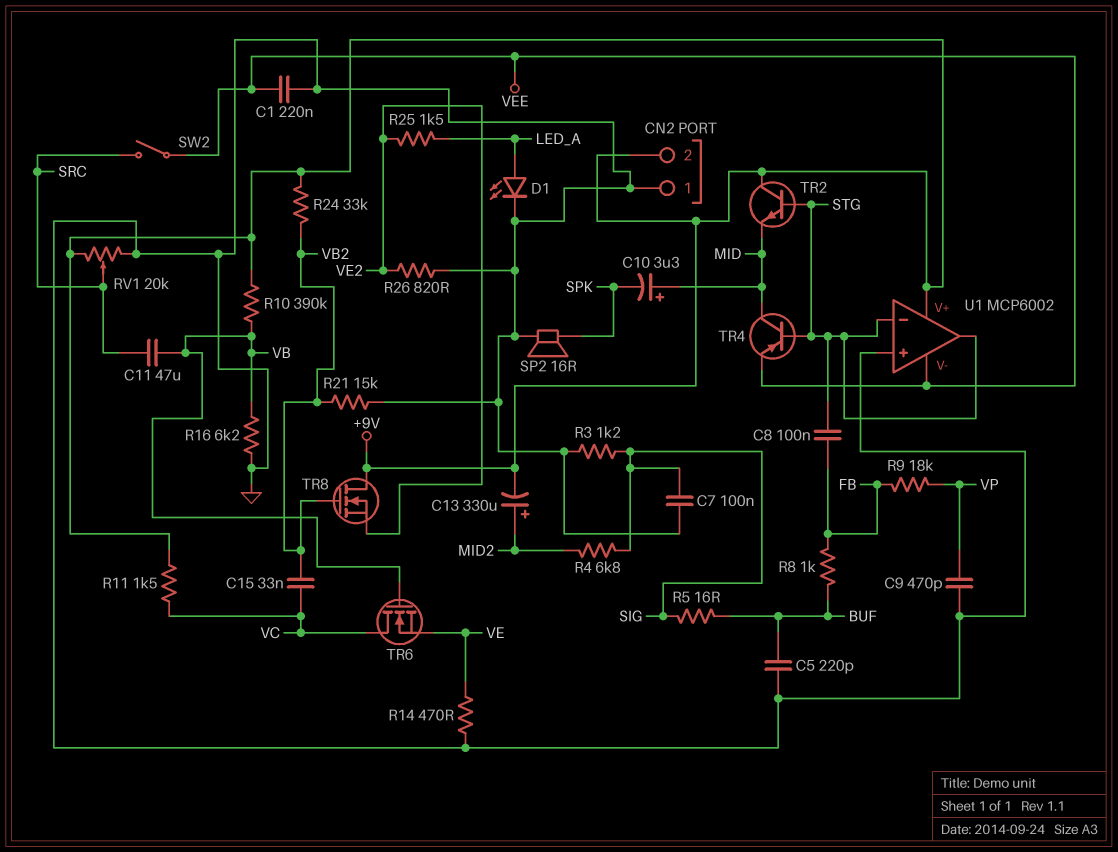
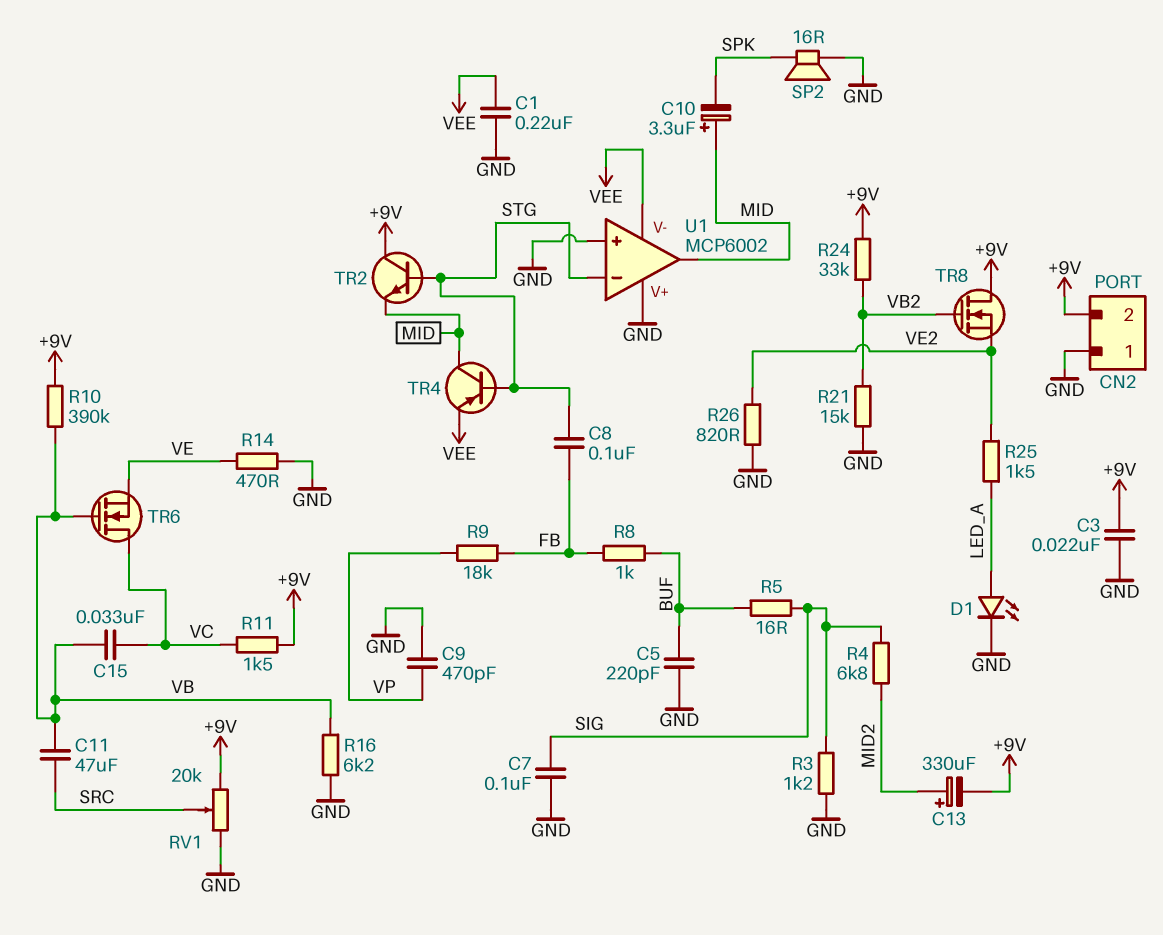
C3: none -> 22nF (+9V, GND)
C15: 33nF (VB2, VC) -> 33nF (VB, VC)
SW2: switch (SRC, VEE) -> none
U1 pin V+: +9V -> GND
U1 pin out: STG -> MID

